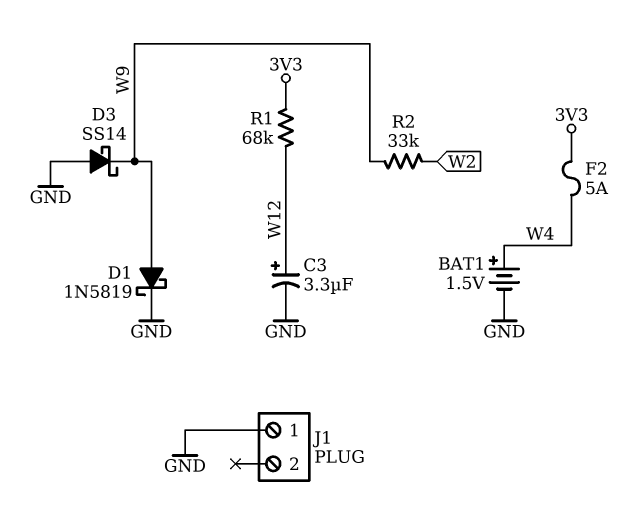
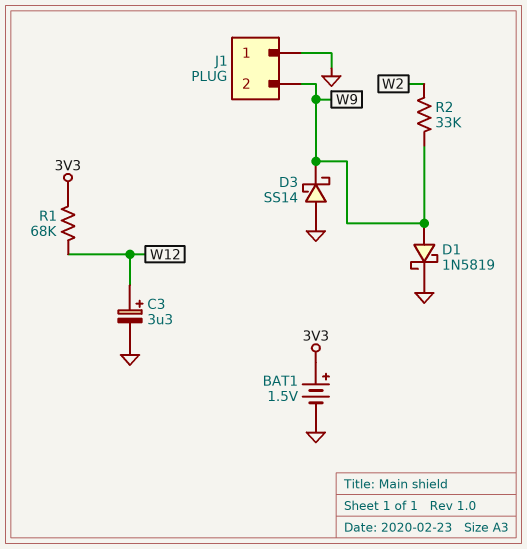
BAT1: 1.5V (plus W4, minus GND) -> 1.5V (plus 3V3, minus GND)
F2: 5A (3V3, W4) -> none
J1 pin 2: none -> W9

